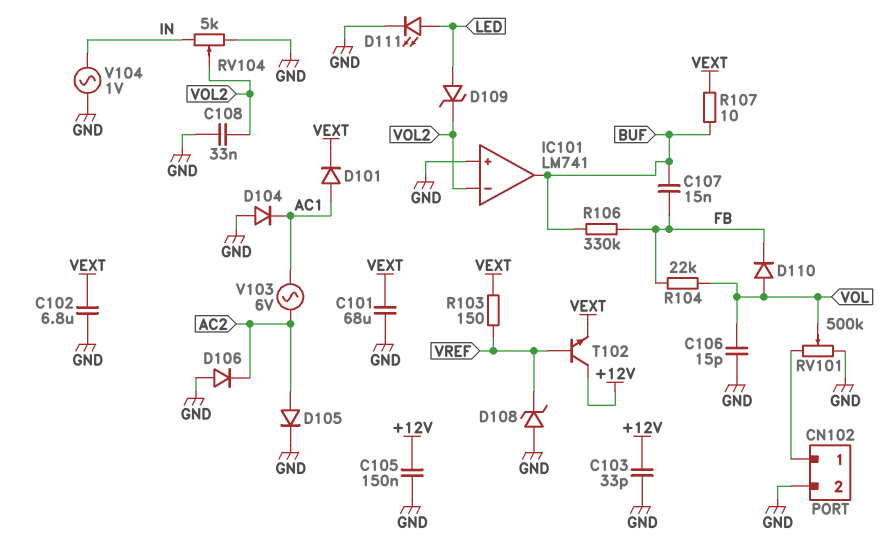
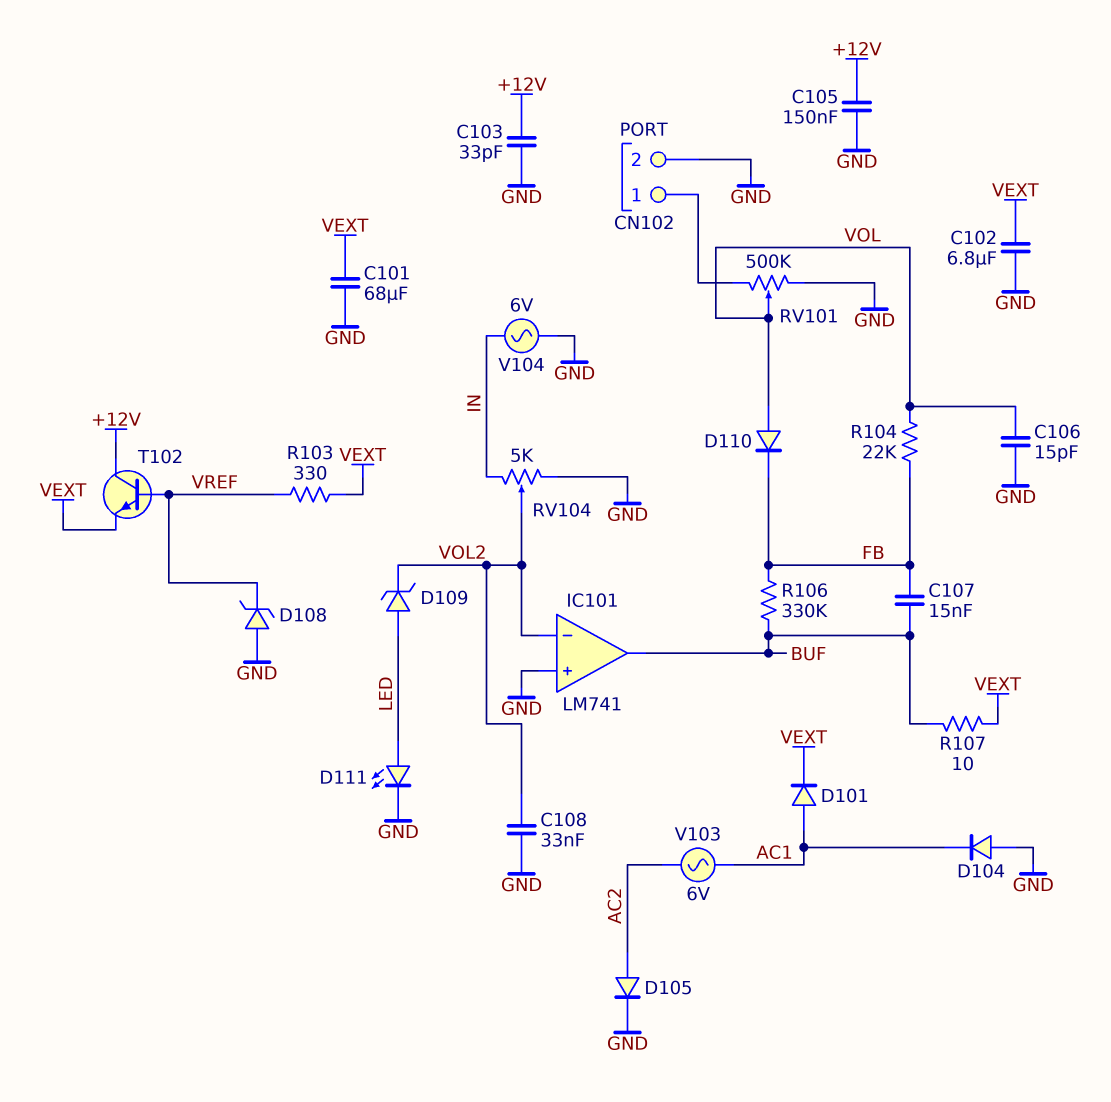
D106: diode (A GND, K AC2) -> none
R103: 150 (VEXT, VREF) -> 330 (VEXT, VREF)
V104: AC 1V (GND, IN) -> AC 6V (GND, IN)

